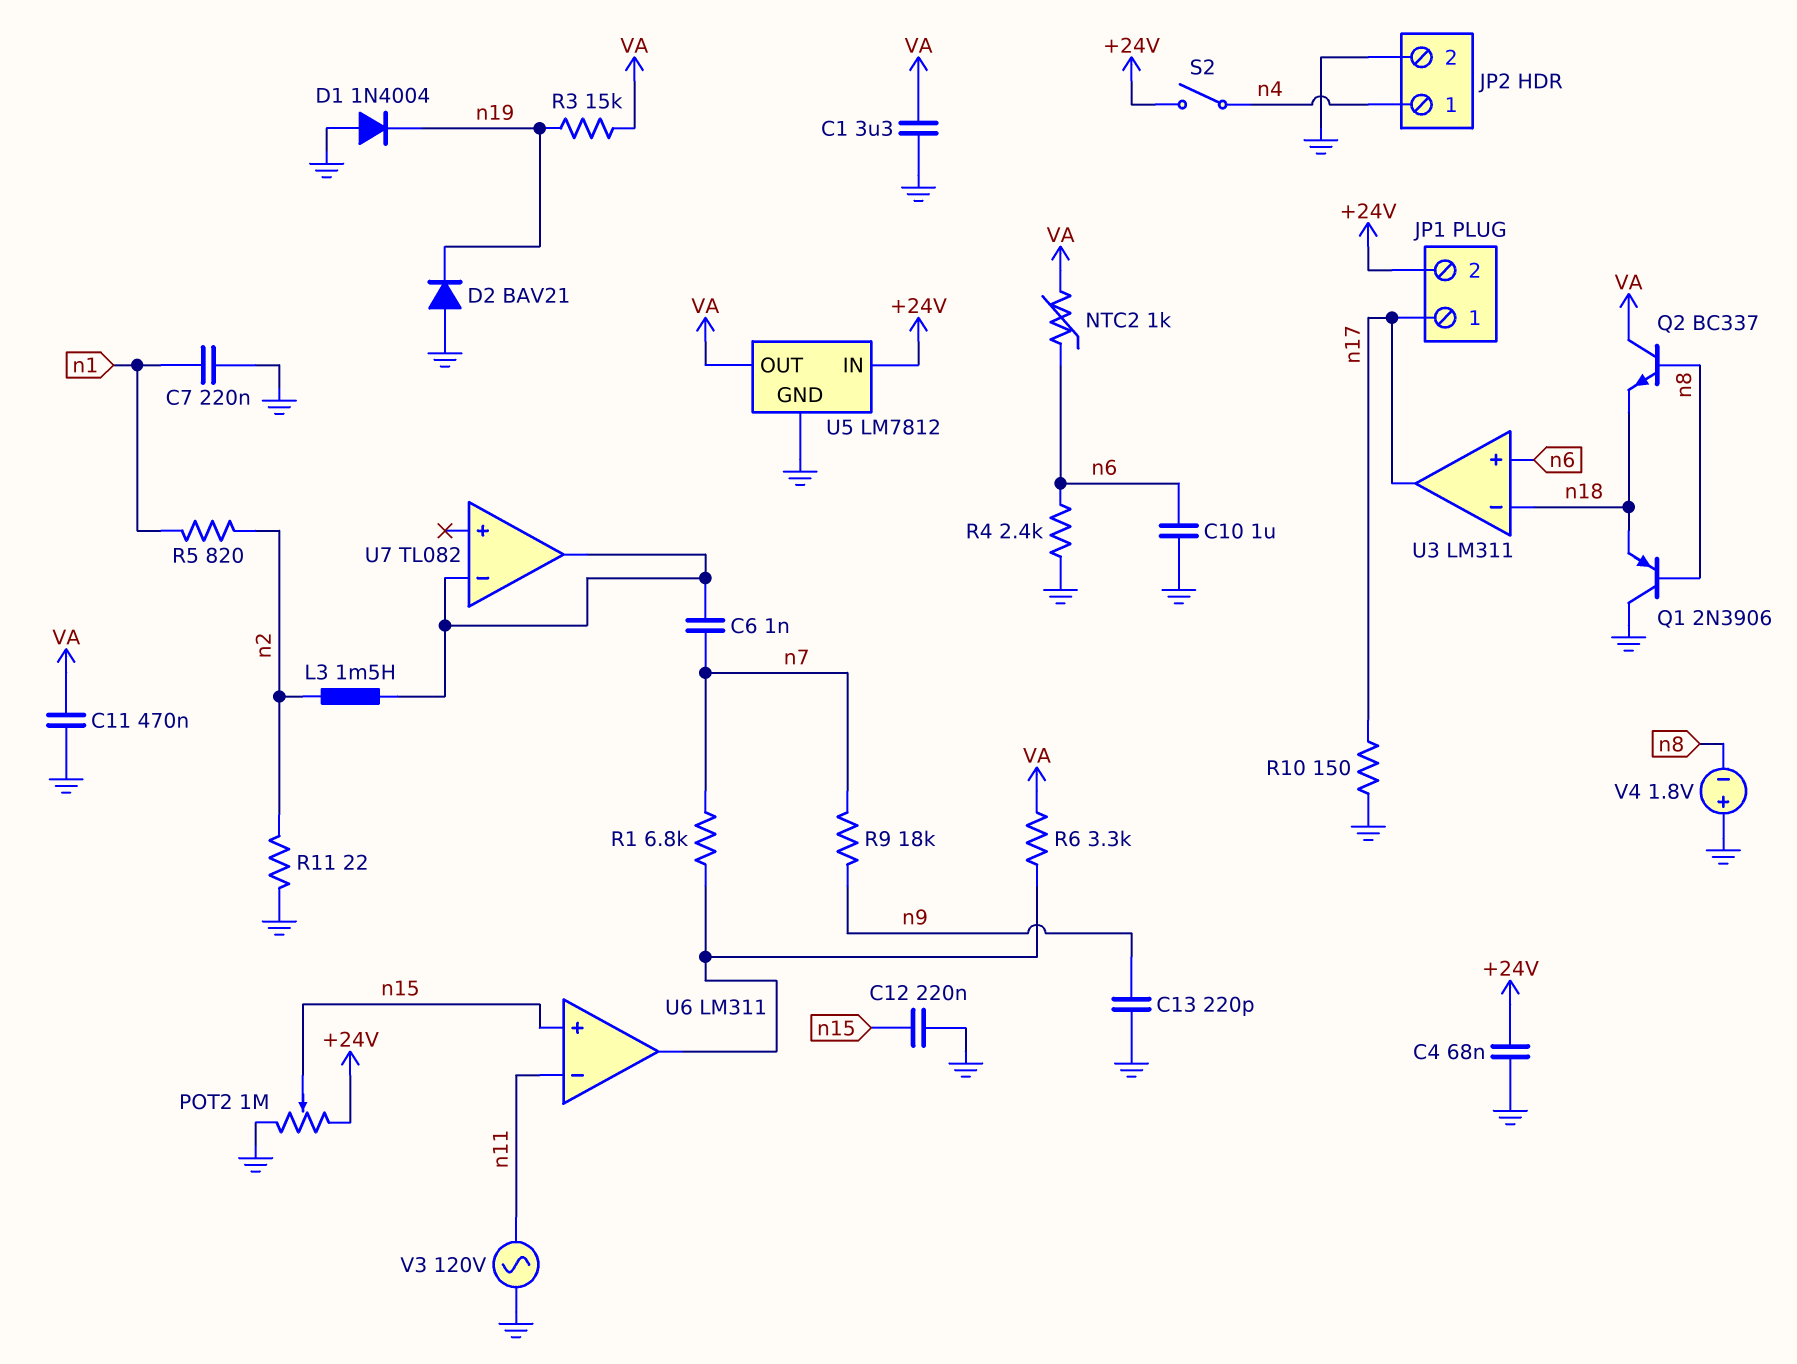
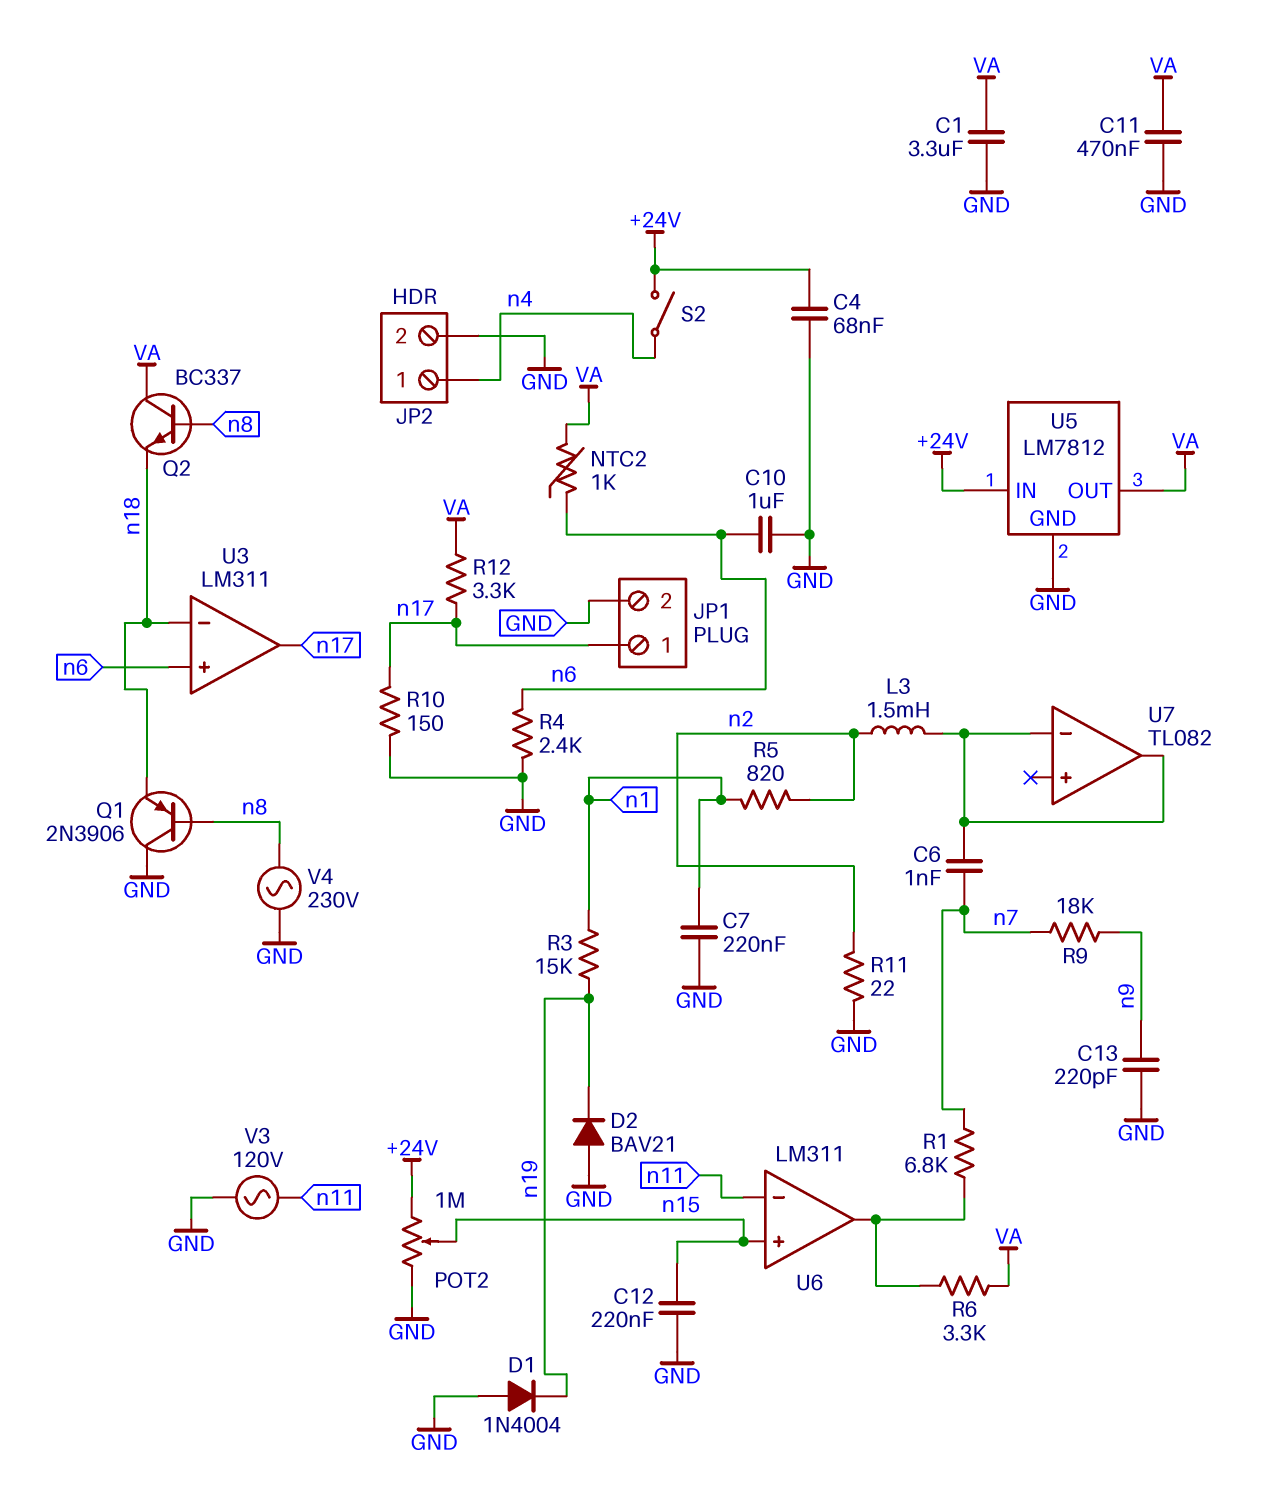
JP1 pin 2: +24V -> GND
R3: 15k (VA, n19) -> 15k (n1, n19)
R12: none -> 3.3k (VA, n17)
V4: 1.8V (plus GND, minus n8) -> AC 230V (GND, n8)

